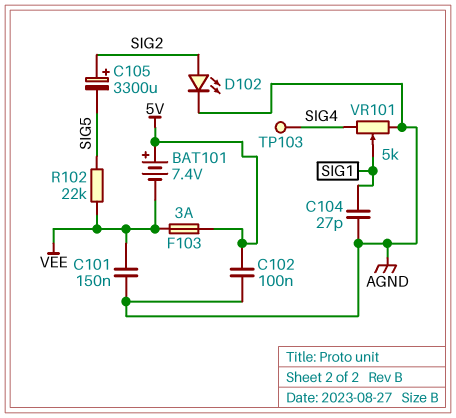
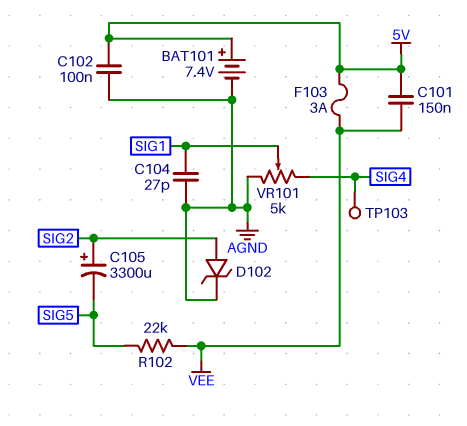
BAT101: 7.4V (plus 5V, minus VEE) -> 7.4V (plus 5V, minus AGND)
C101: 150nF (AGND, VEE) -> 150nF (5V, VEE)
D102: LED (A SIG2, K AGND) -> zener (A SIG2, K AGND)

